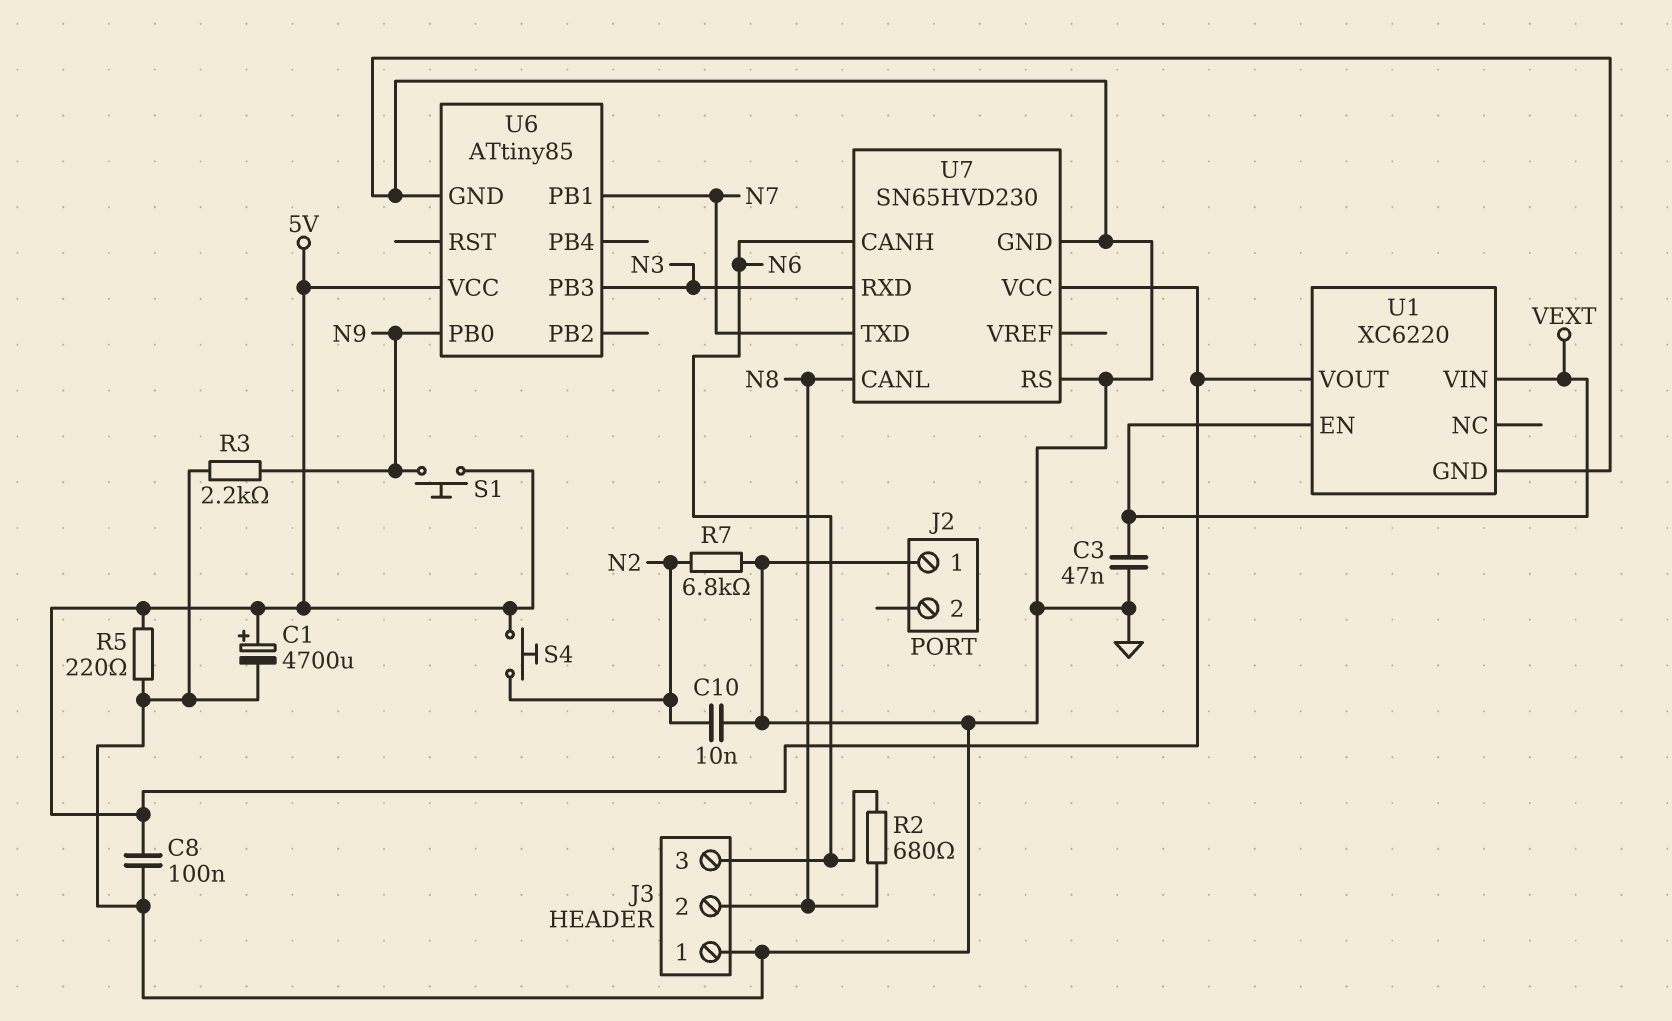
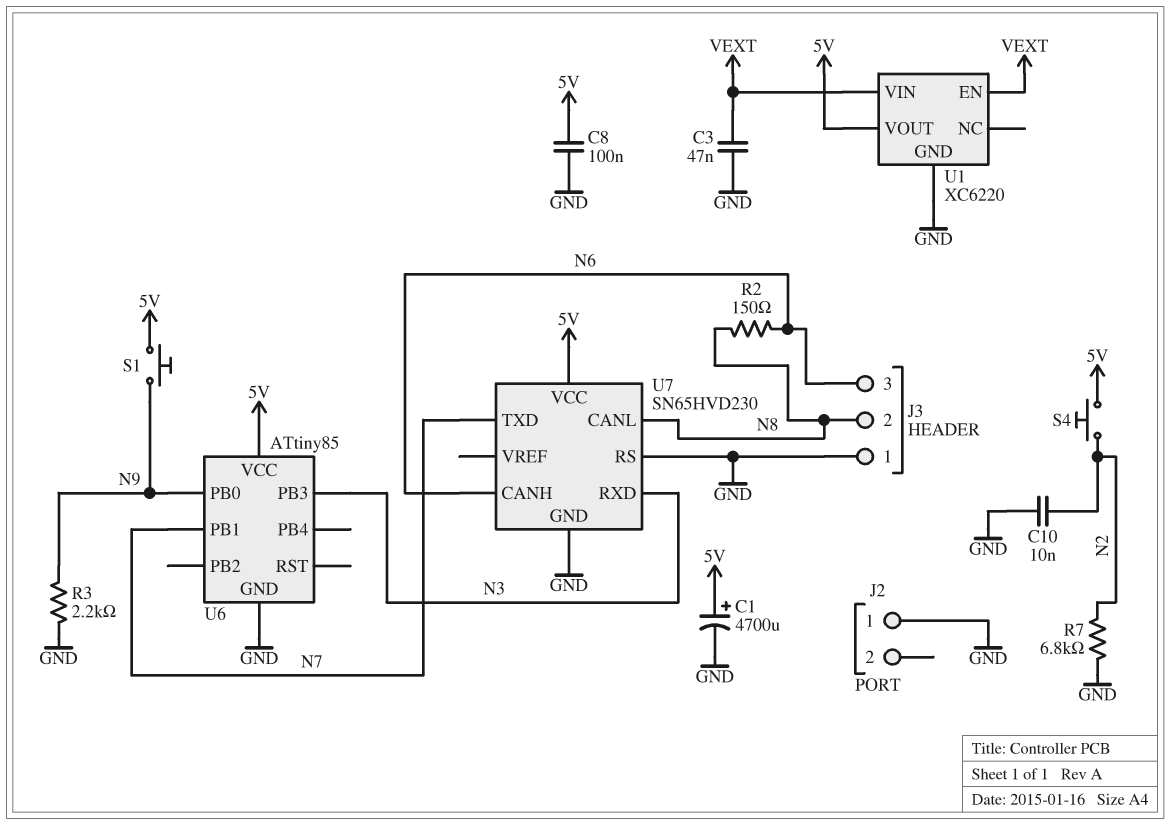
R2: 680 (N6, N8) -> 150 (N6, N8)
R5: 220 (5V, GND) -> none

